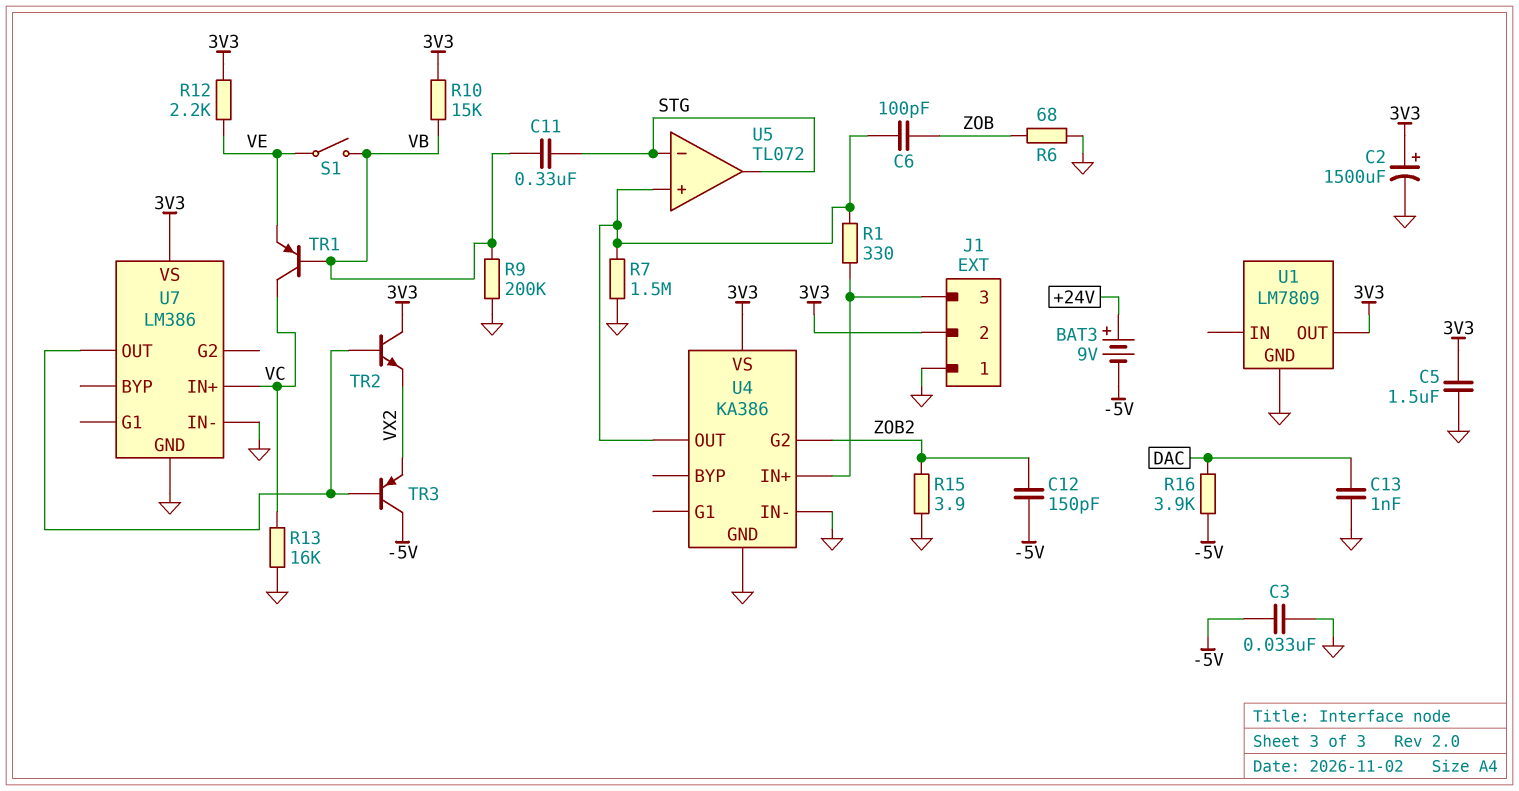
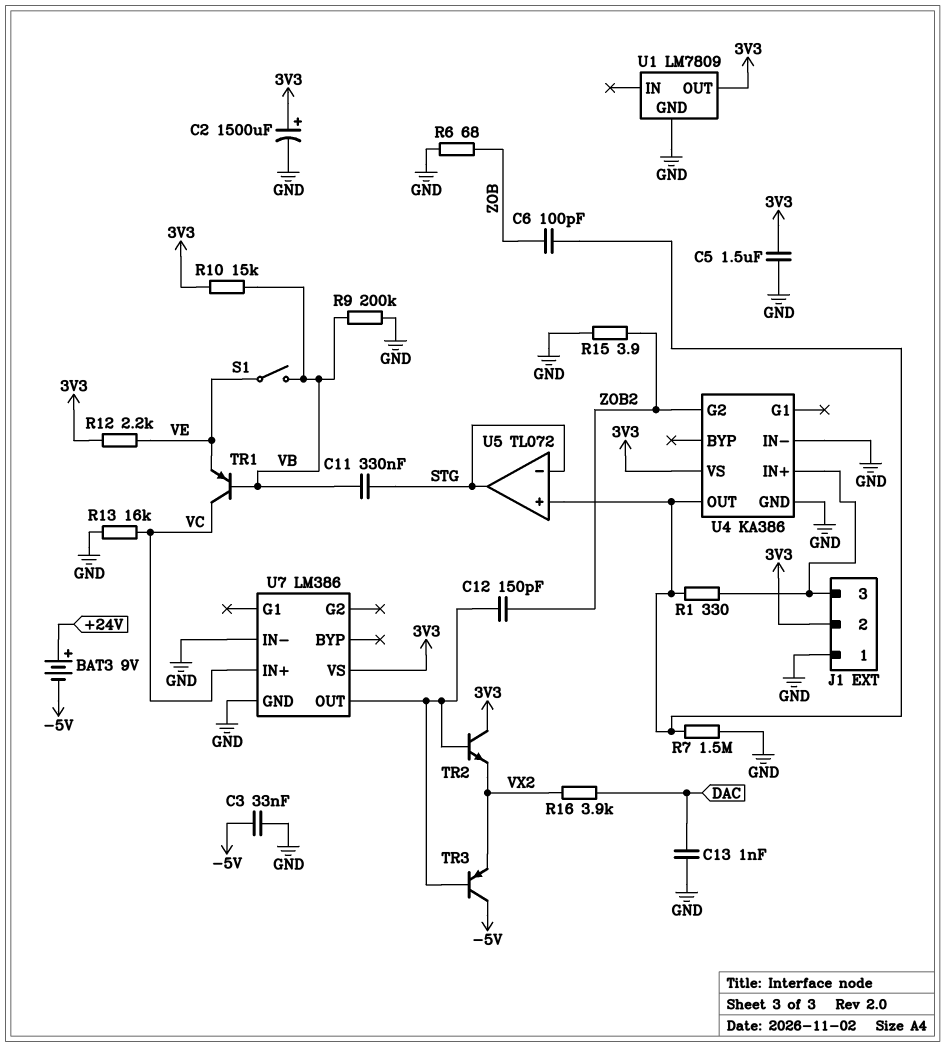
C12: 150pF (-5V, ZOB2) -> 150pF (U7/OUT, ZOB2)
R16: 3.9k (-5V, DAC) -> 3.9k (DAC, VX2)

